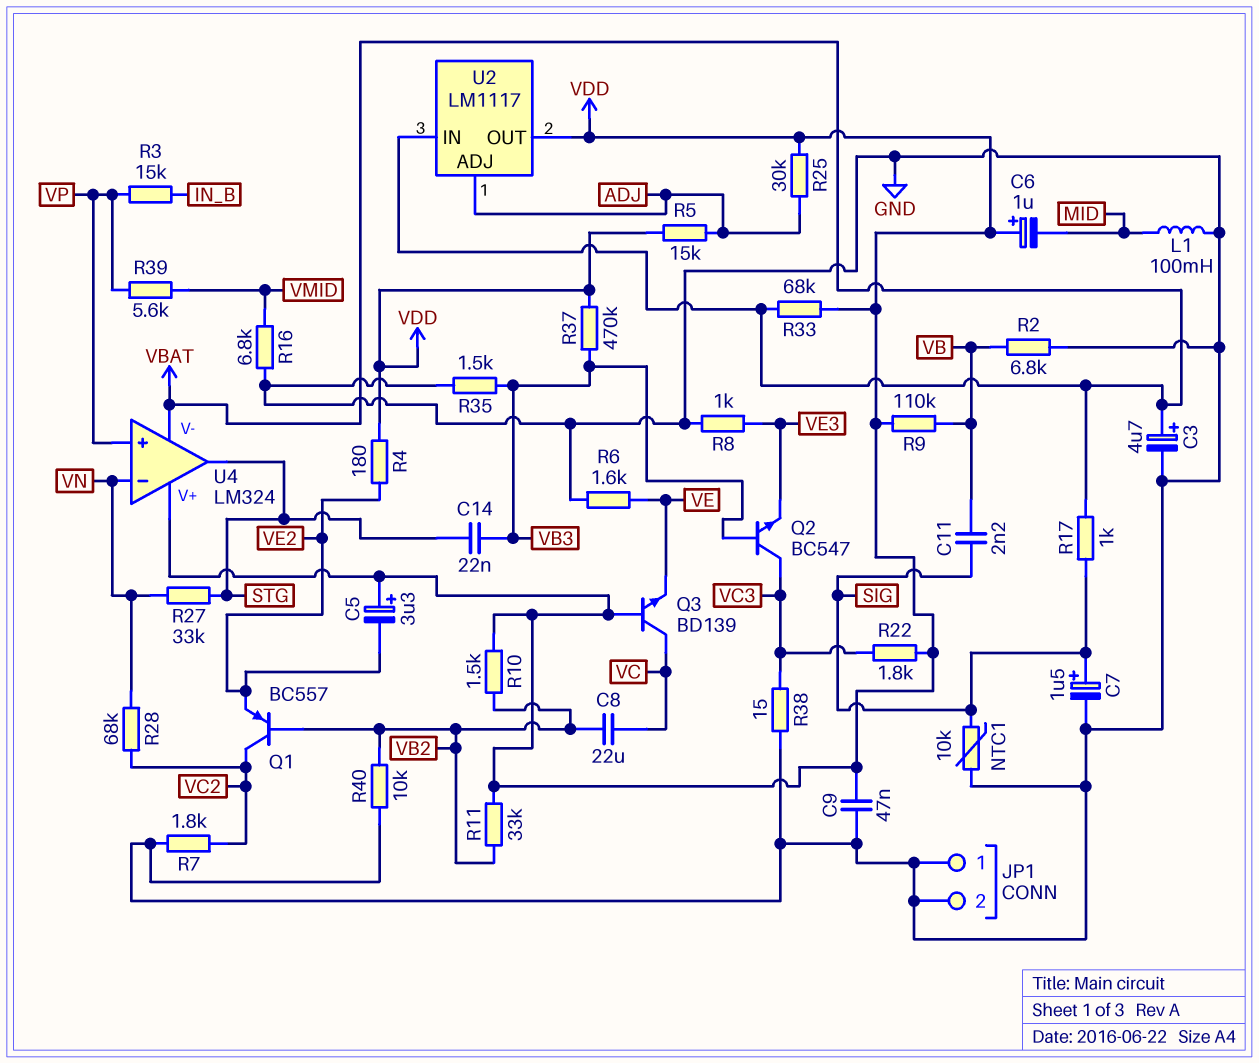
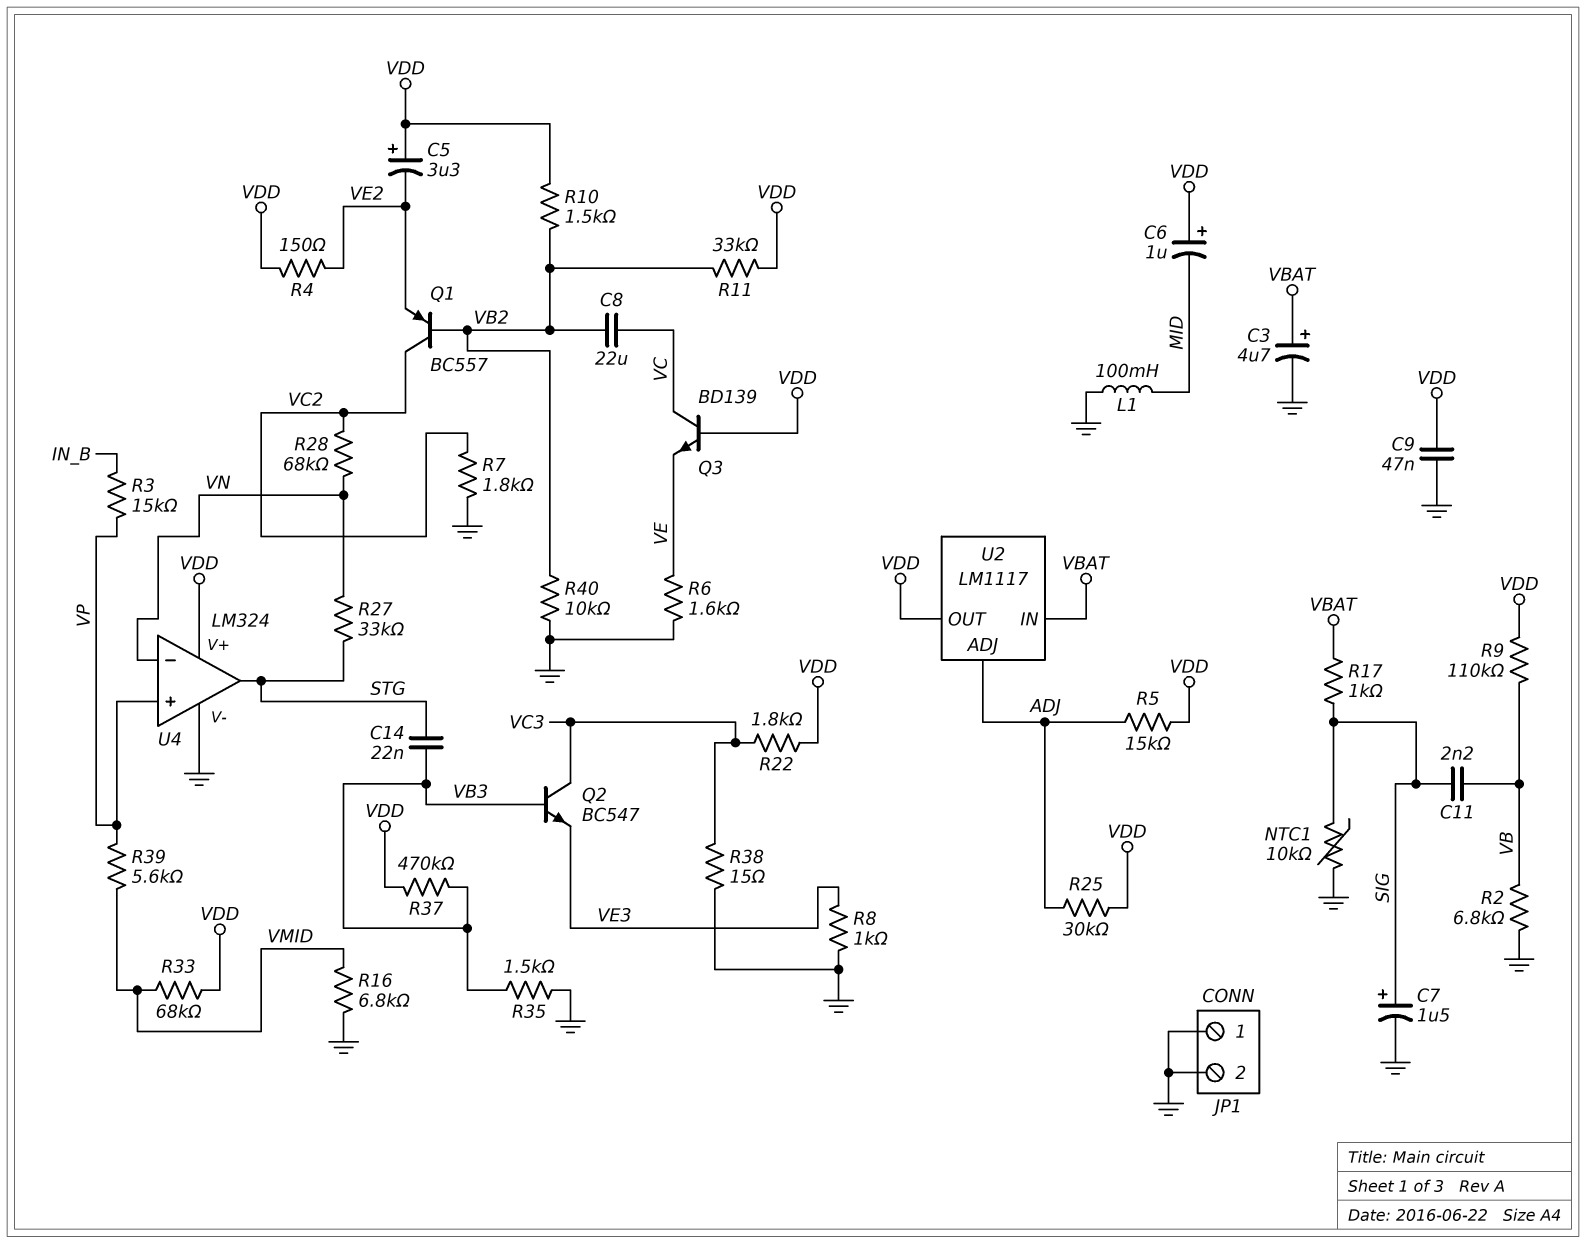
R4: 180 (VDD, VE2) -> 150 (VDD, VE2)
R33: 68k (VBAT, VDD) -> 68k (VDD, VMID)
U4 pin V-: VBAT -> GND

